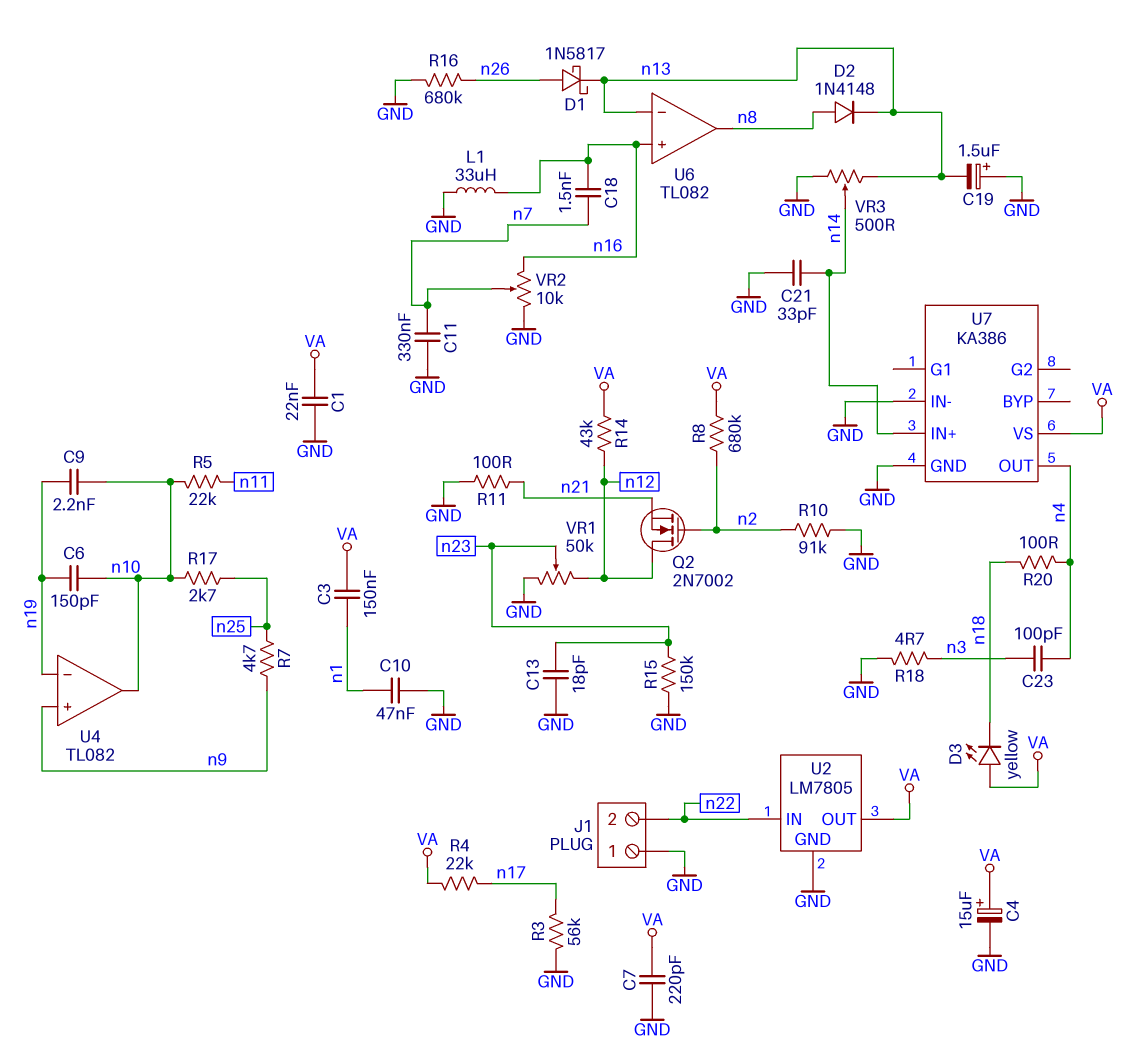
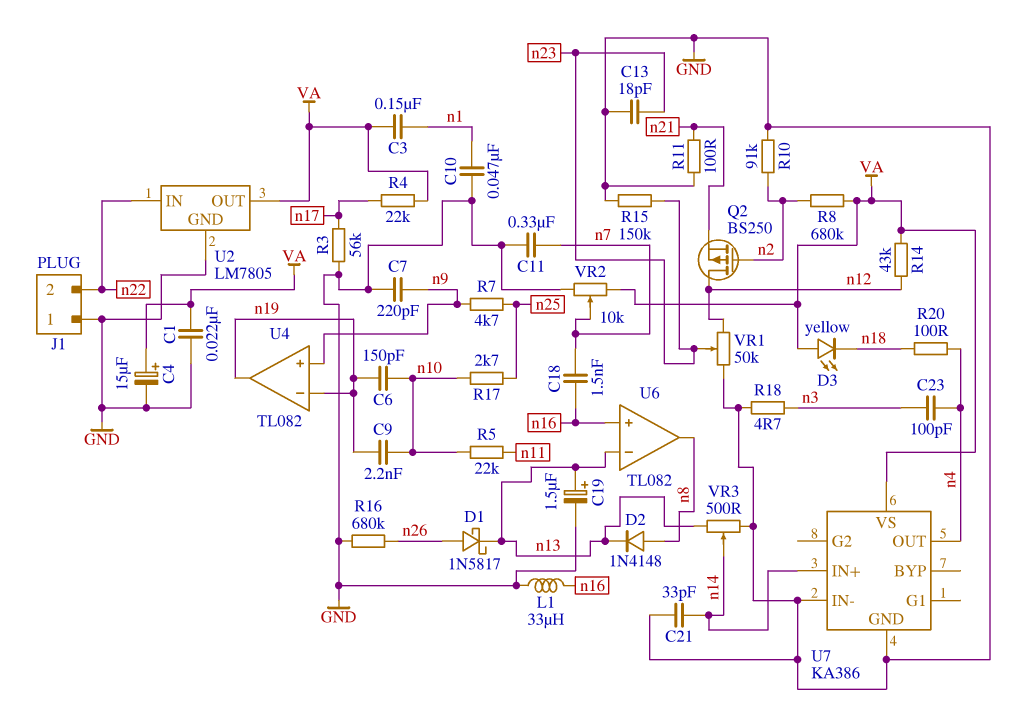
C7: 220pF (GND, VA) -> 220pF (GND, n9)
C19: 1.5uF (plus GND, minus n13) -> 1.5uF (plus n13, minus GND)
Q2: NMOS 2N7002 (G n2, D n12, S n21) -> PMOS BS250 (G n2, D n12, S n21)
U4 pin out: n10 -> n19
VR2: 10k (GND, n16, wiper n7) -> 10k (GND, VA, wiper n7)

